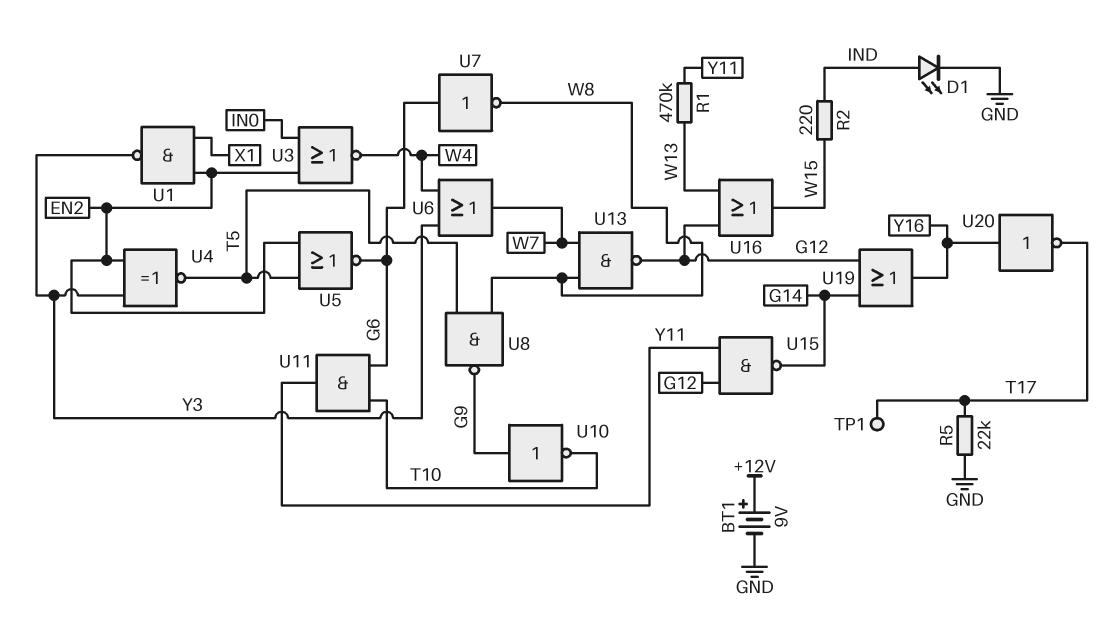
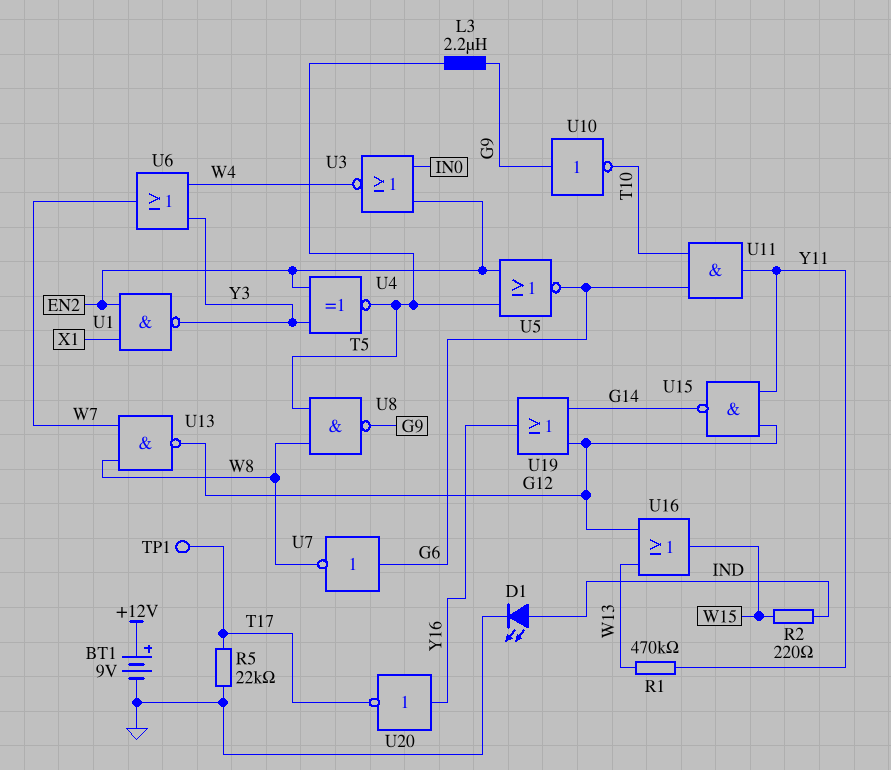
L3: none -> 2.2uH (G9, T5)

